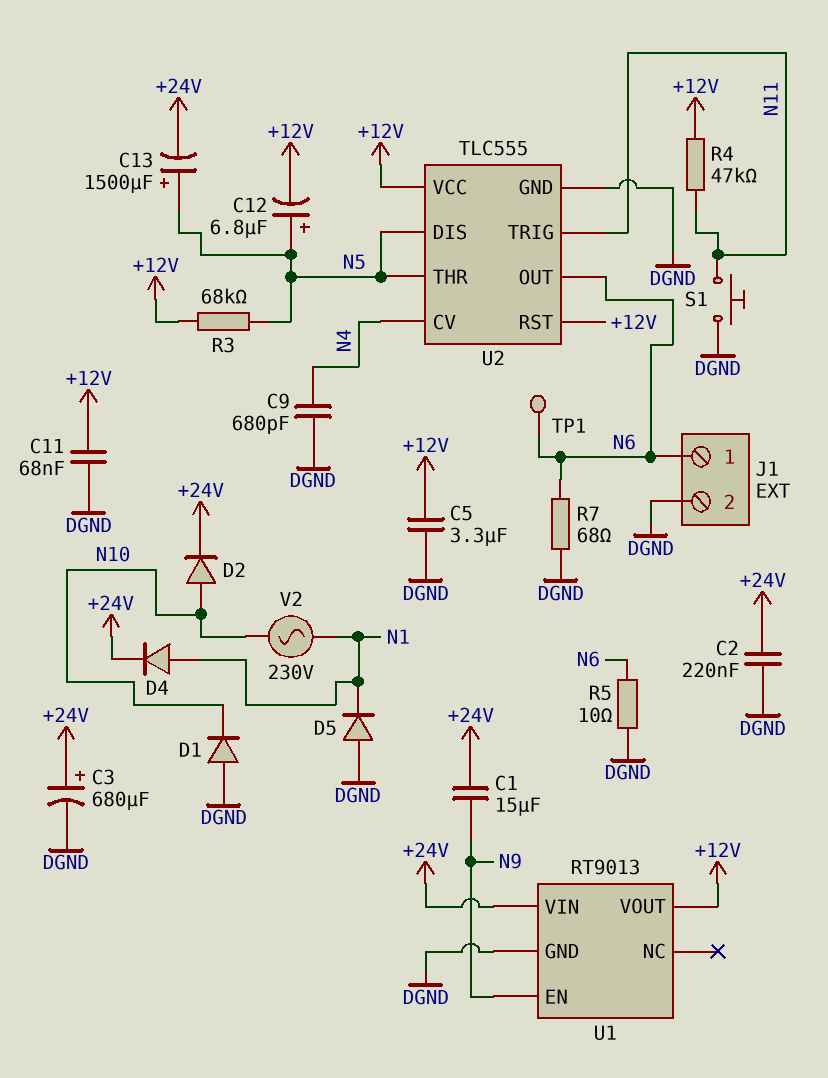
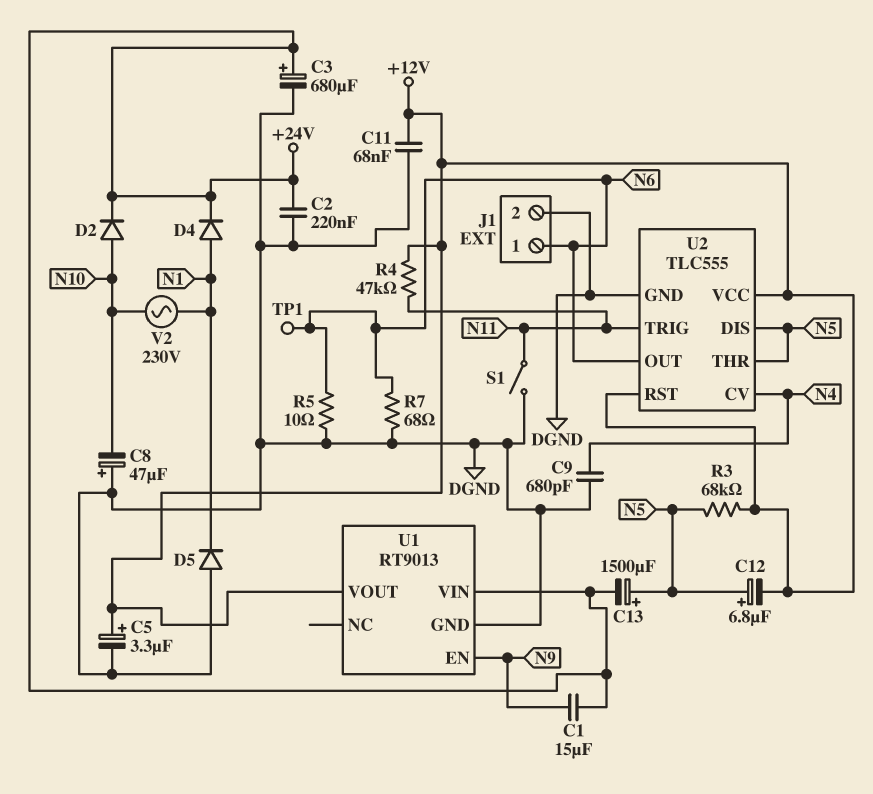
C5: 3.3uF (+12V, DGND) -> 3.3uF (plus +12V, minus DGND)
C8: none -> 47uF (plus DGND, minus N10)
D1: diode (A DGND, K N10) -> none
S1: button (DGND, N11) -> switch (DGND, N11)

